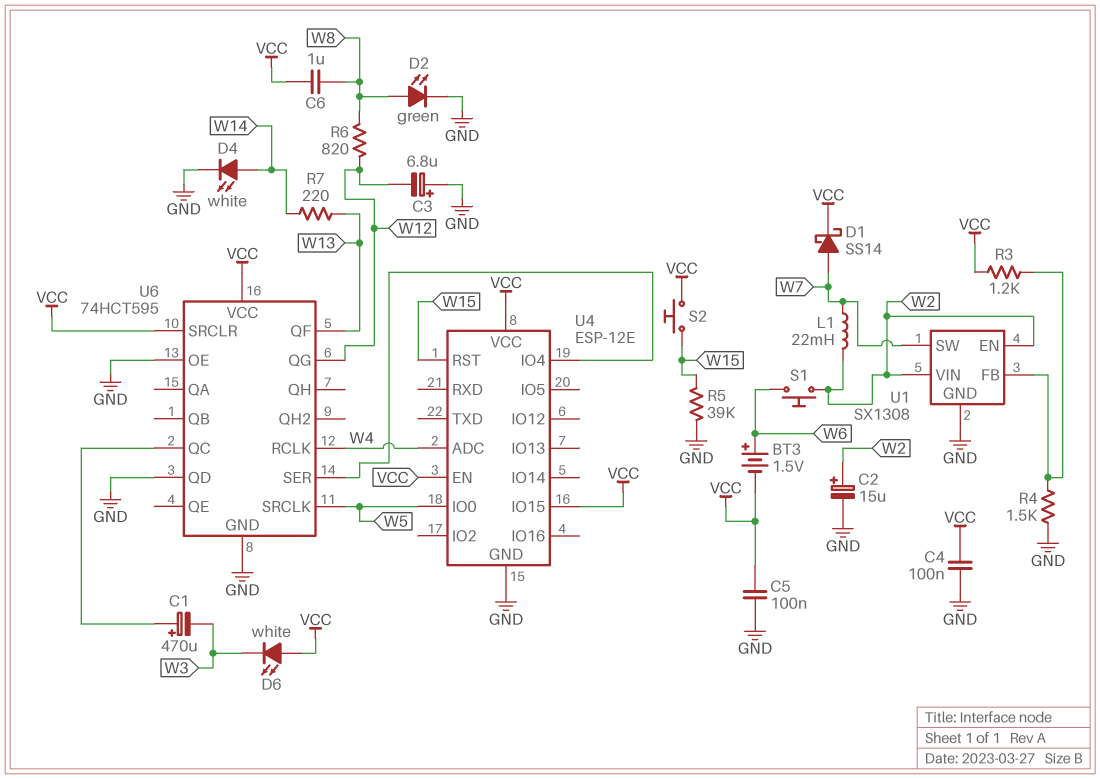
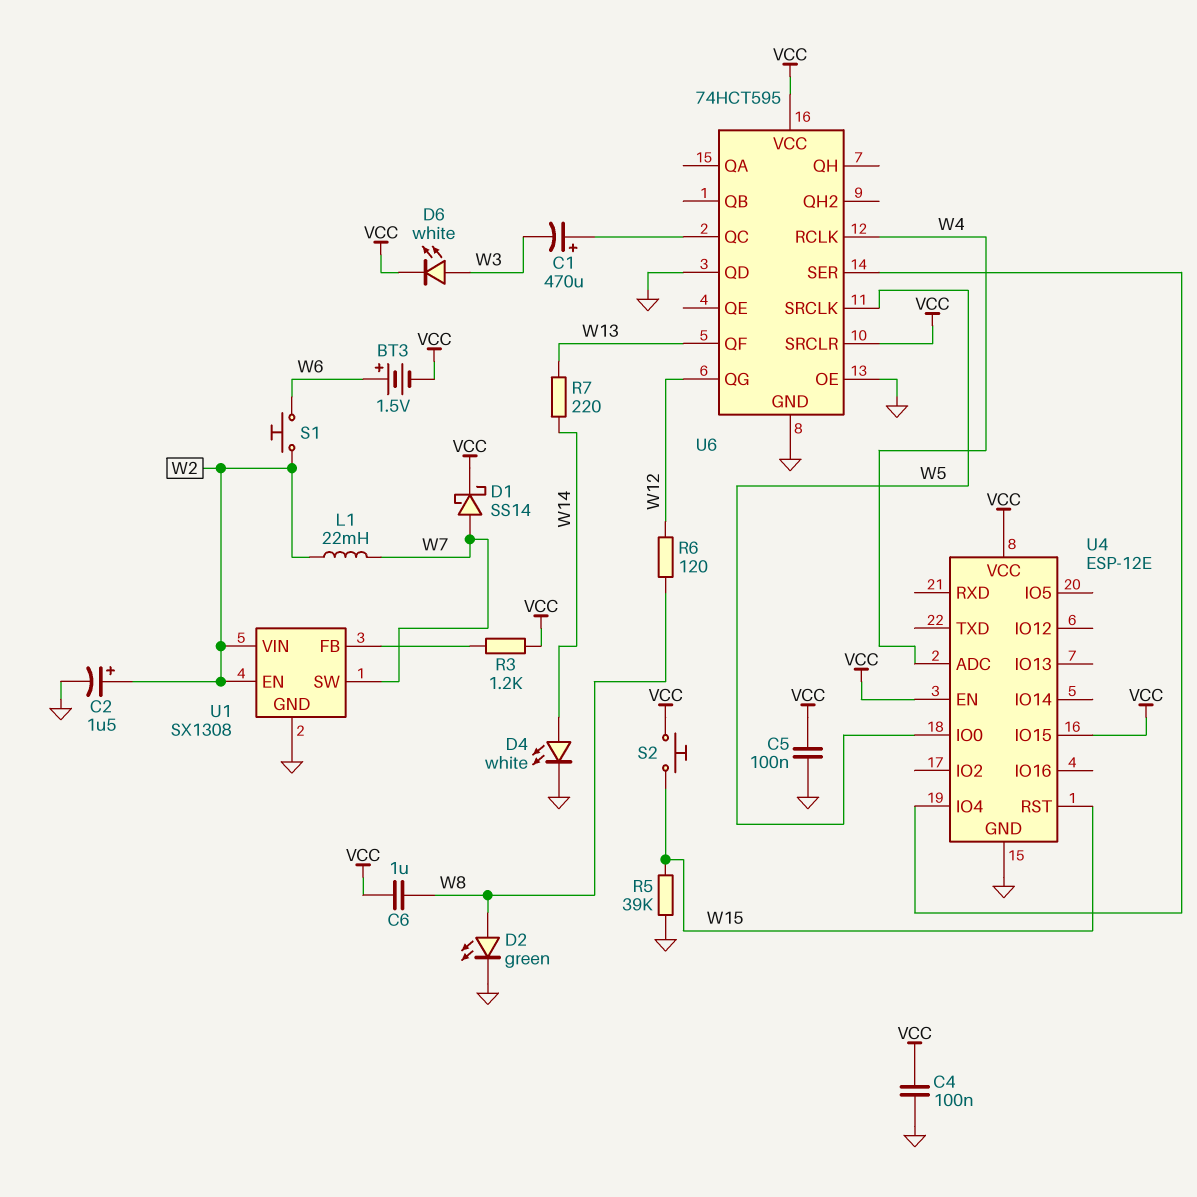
C2: 15uF (plus W2, minus GND) -> 1.5uF (plus W2, minus GND)
C3: 6.8uF (plus GND, minus W12) -> none
D6: LED white (A VCC, K W3) -> LED white (A W3, K VCC)
R4: 1.5k (GND, U1/FB) -> none
R6: 820 (W8, W12) -> 120 (W8, W12)

